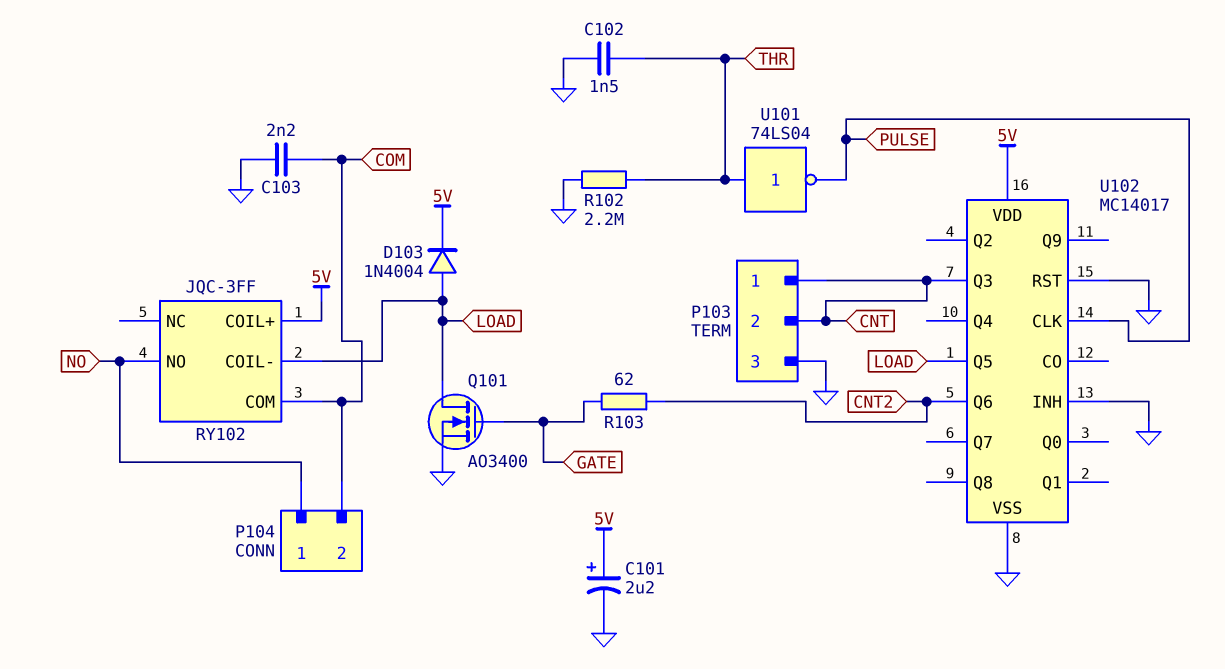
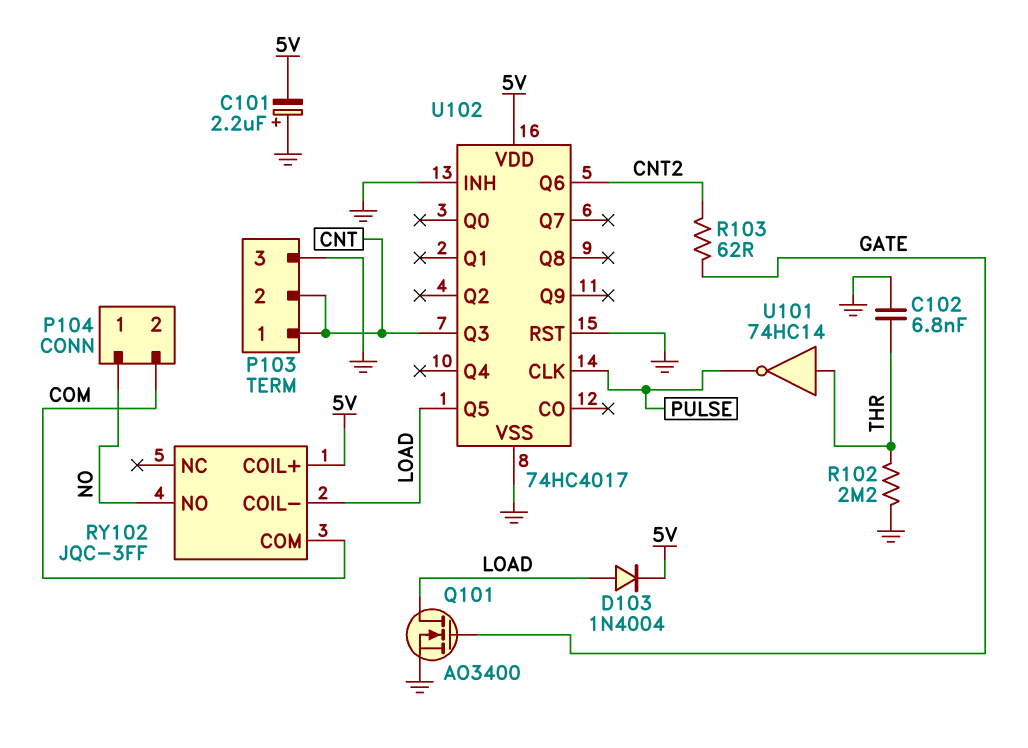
C101: 2.2uF (plus 5V, minus GND) -> 2.2uF (plus GND, minus 5V)
C102: 1.5nF (GND, THR) -> 6.8nF (GND, THR)
C103: 2.2nF (COM, GND) -> none
U101: NOT 74LS04 (in THR, out PULSE) -> NOT 74HC14 (in THR, out PULSE)
U102: MC14017 -> 74HC4017

